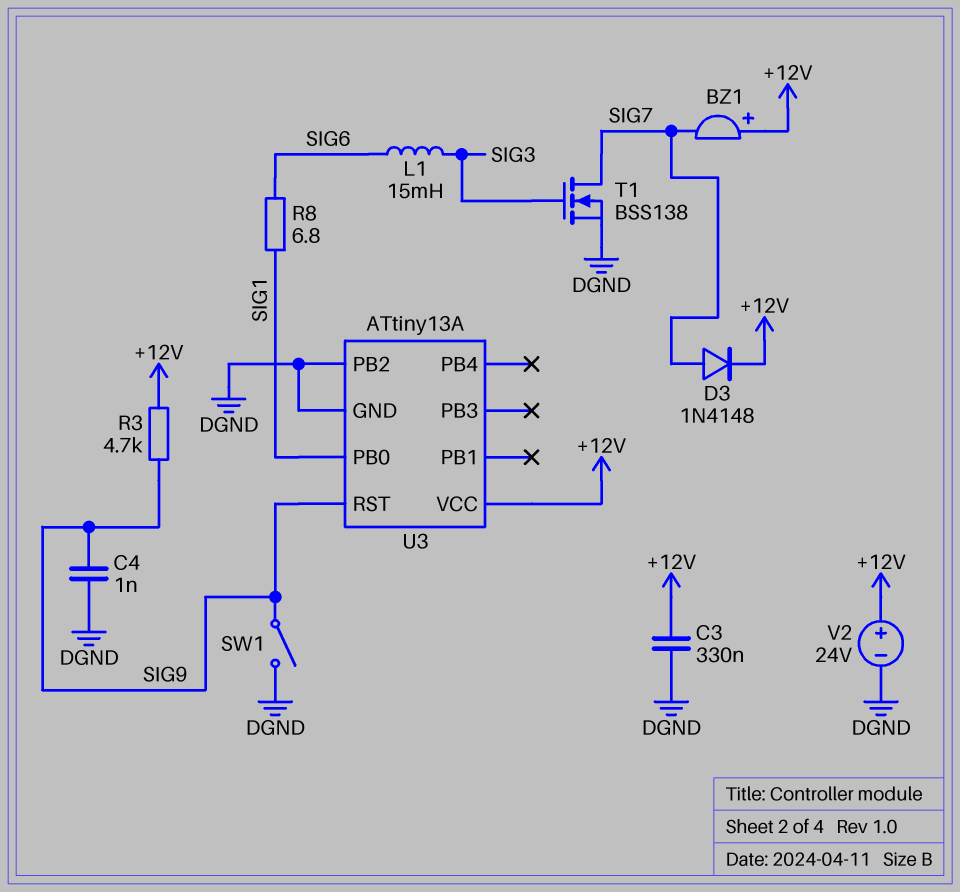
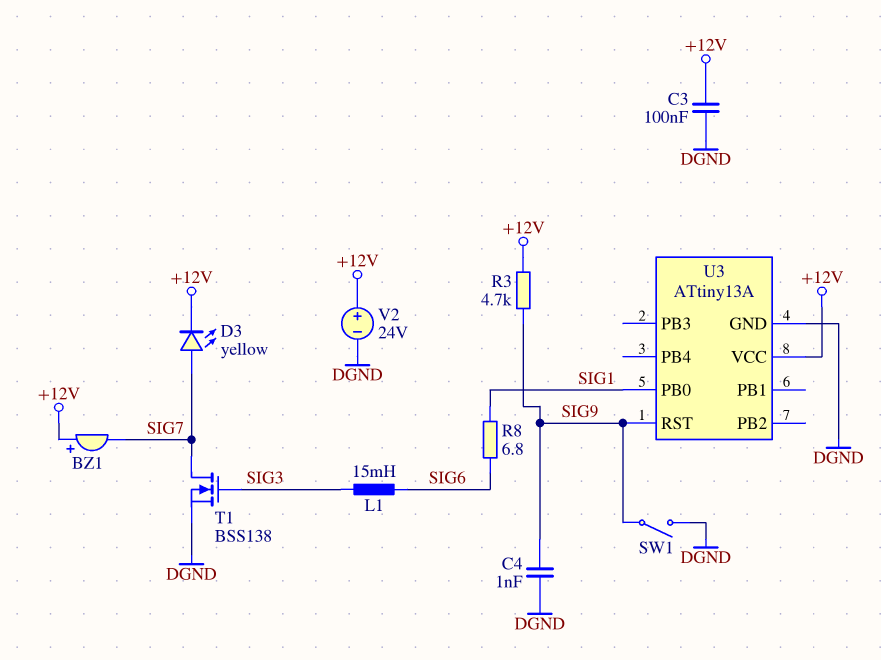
C3: 330nF (+12V, DGND) -> 100nF (+12V, DGND)
D3: diode 1N4148 (A SIG7, K +12V) -> LED yellow (A SIG7, K +12V)
U3 pin PB2: DGND -> none

